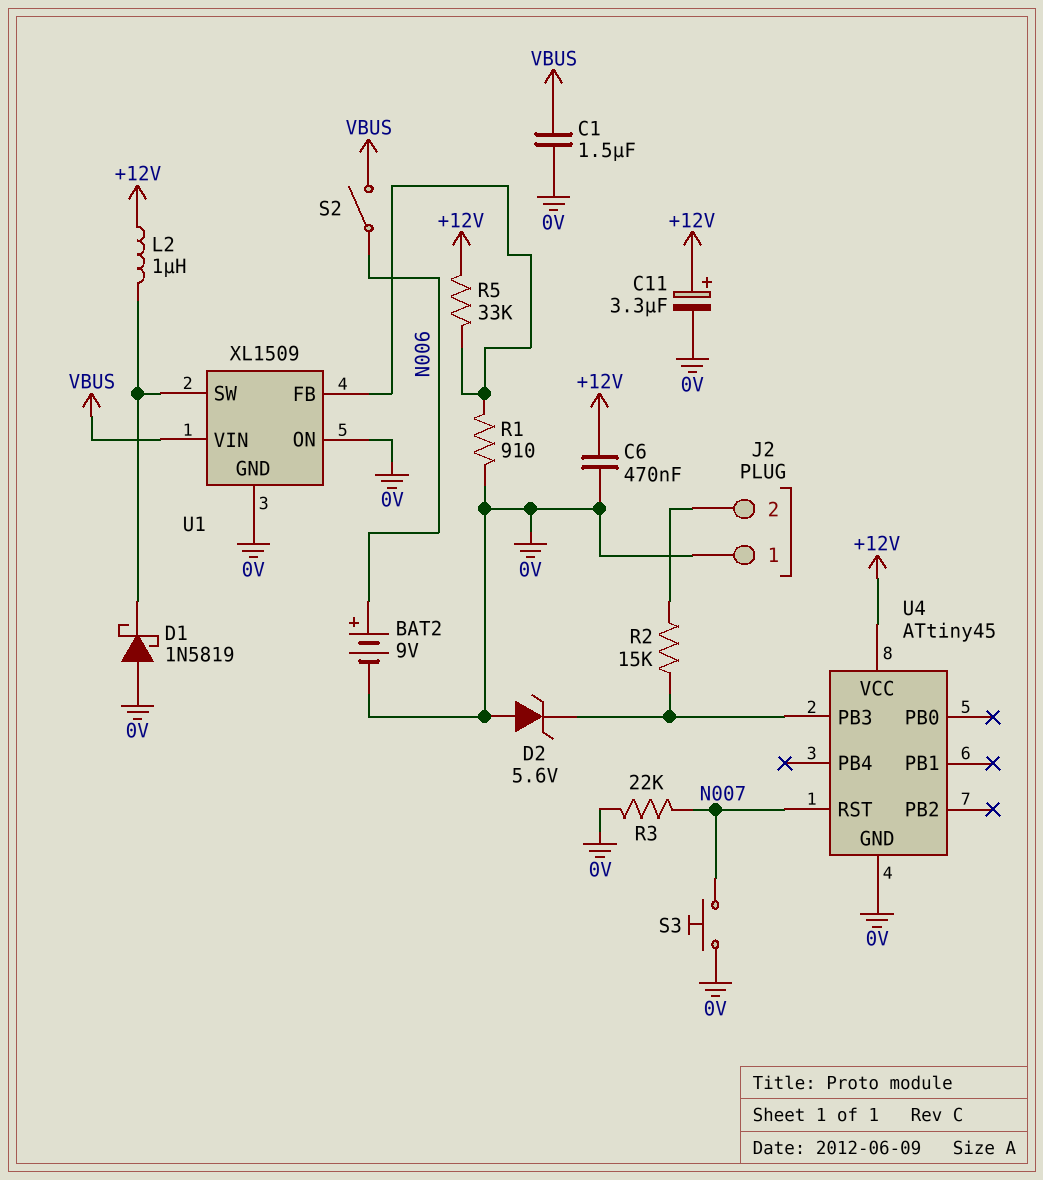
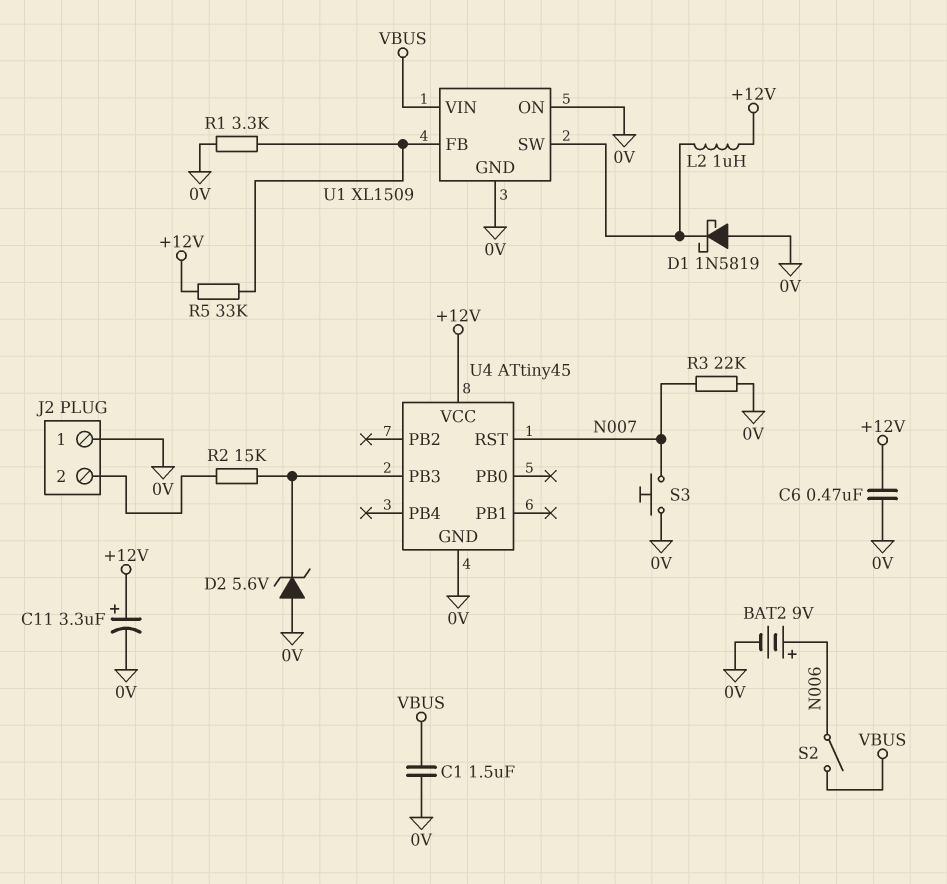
R1: 910 (0V, U1/FB) -> 3.3k (0V, U1/FB)

